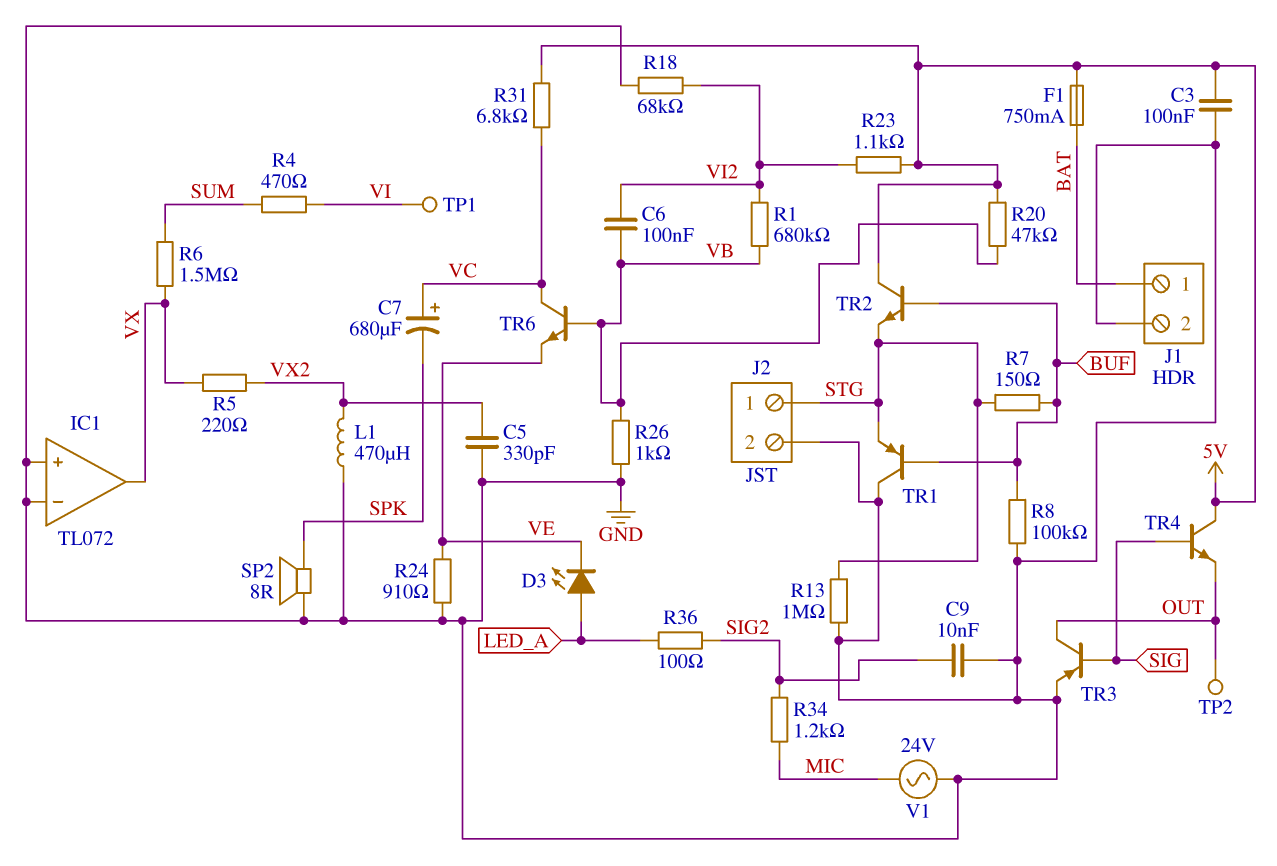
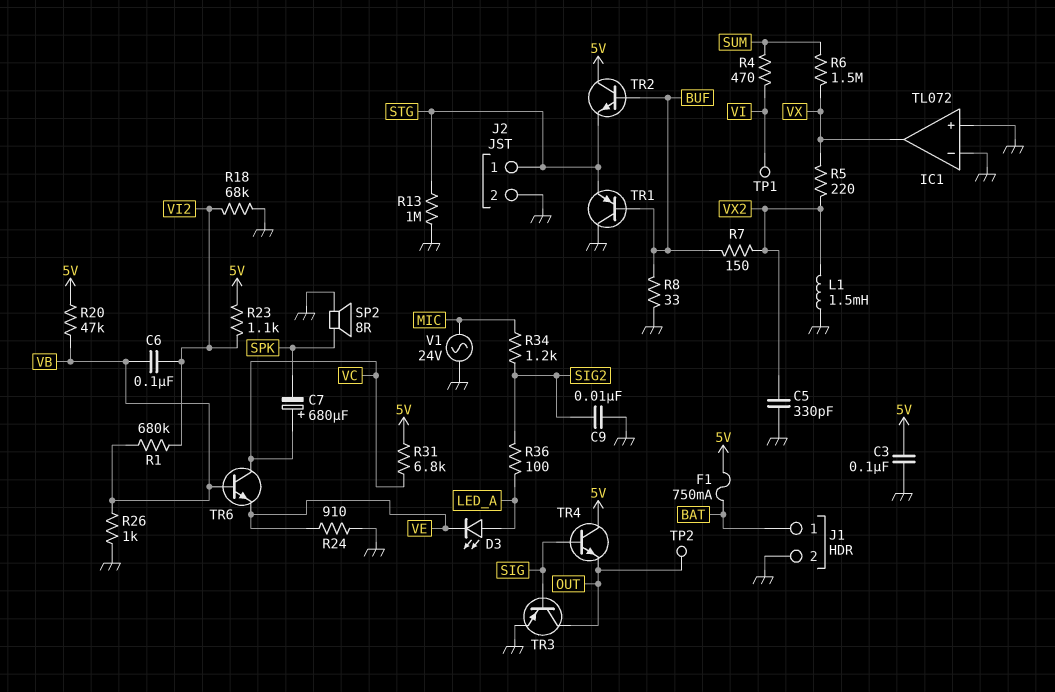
L1: 470uH (GND, VX2) -> 1.5mH (GND, VX2)
R7: 150 (BUF, STG) -> 150 (BUF, VX2)
R8: 100k (BUF, GND) -> 33 (BUF, GND)

